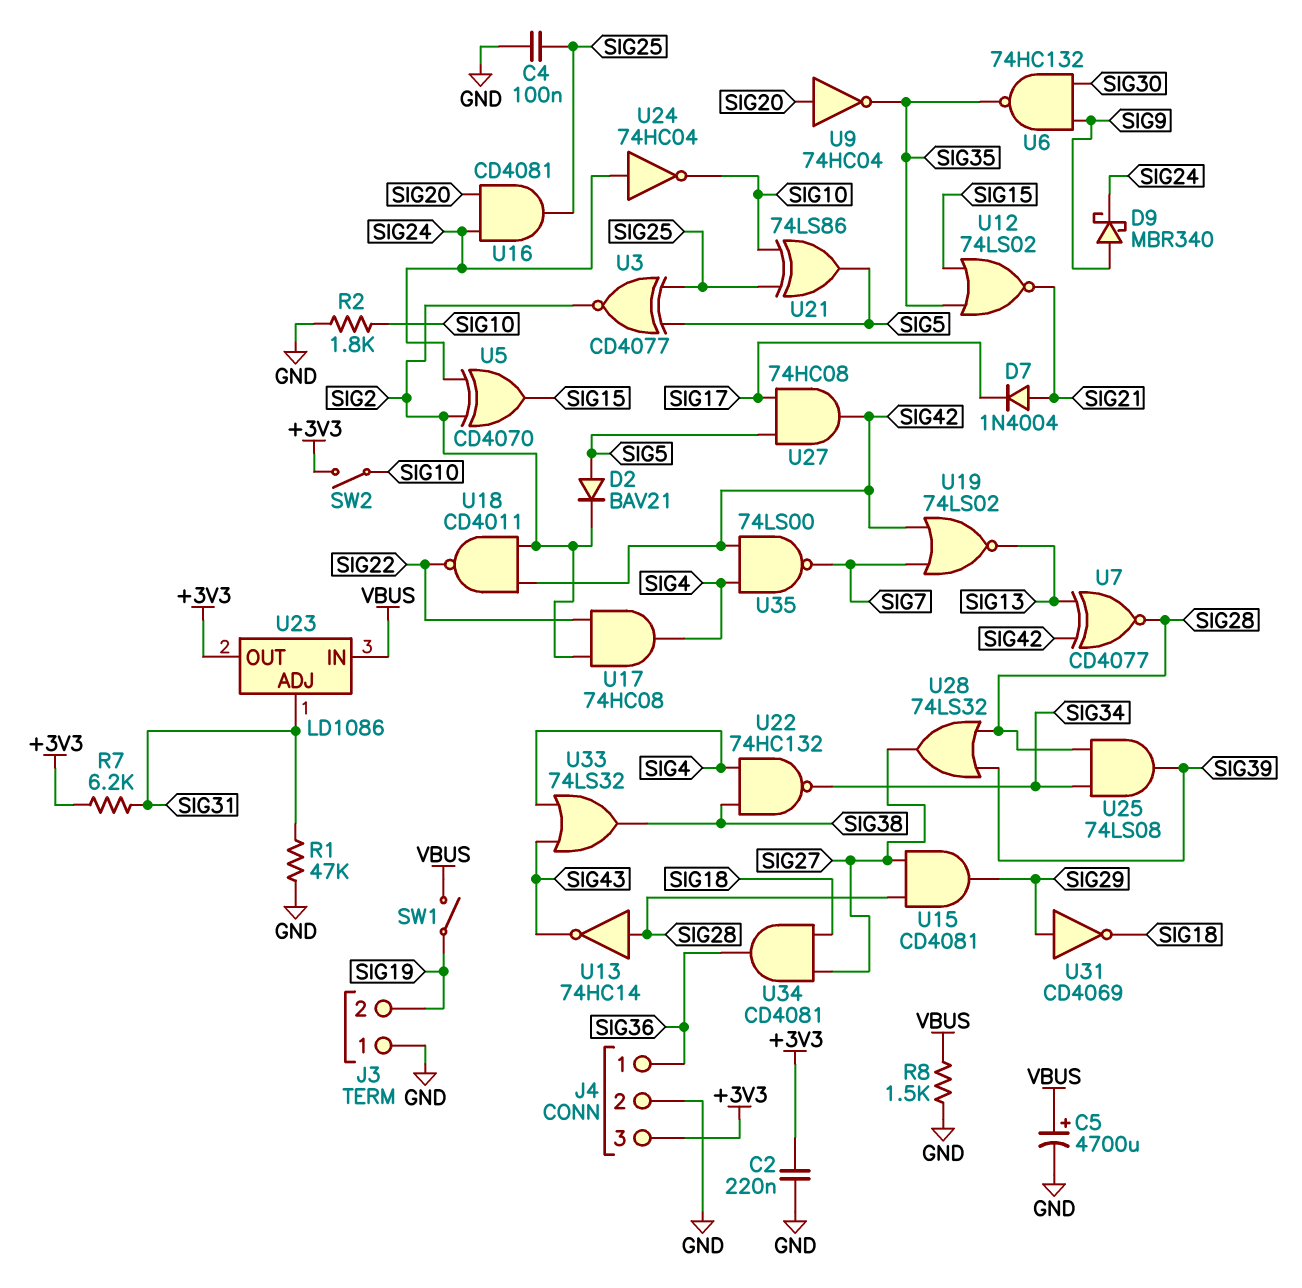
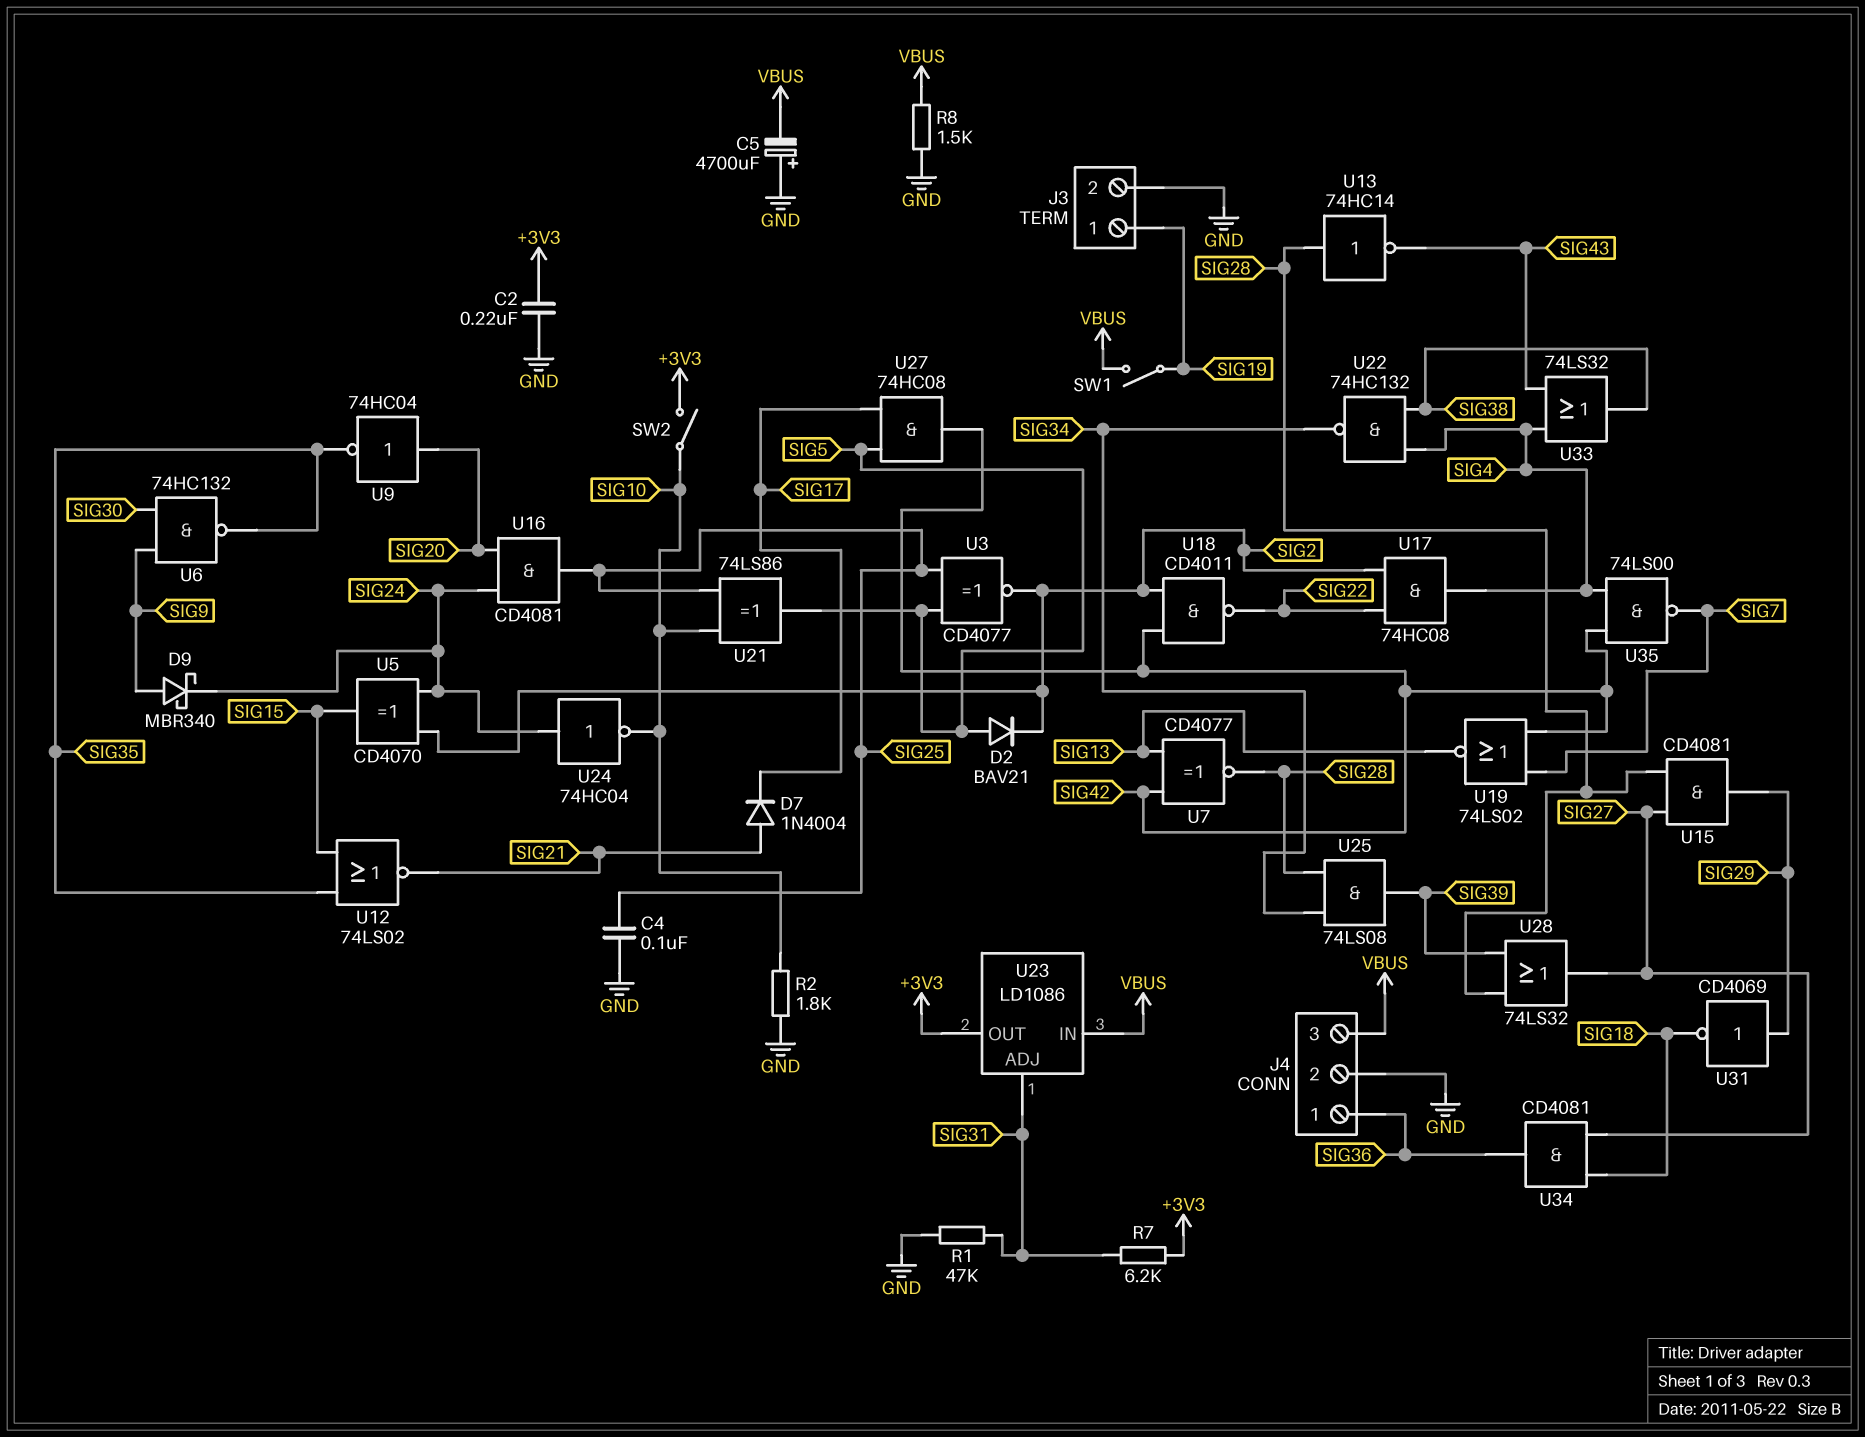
C5: 4700uF (plus VBUS, minus GND) -> 4700uF (plus GND, minus VBUS)
J3 pin 1: GND -> SIG19
J3 pin 2: SIG19 -> GND
J4 pin 3: +3V3 -> VBUS

